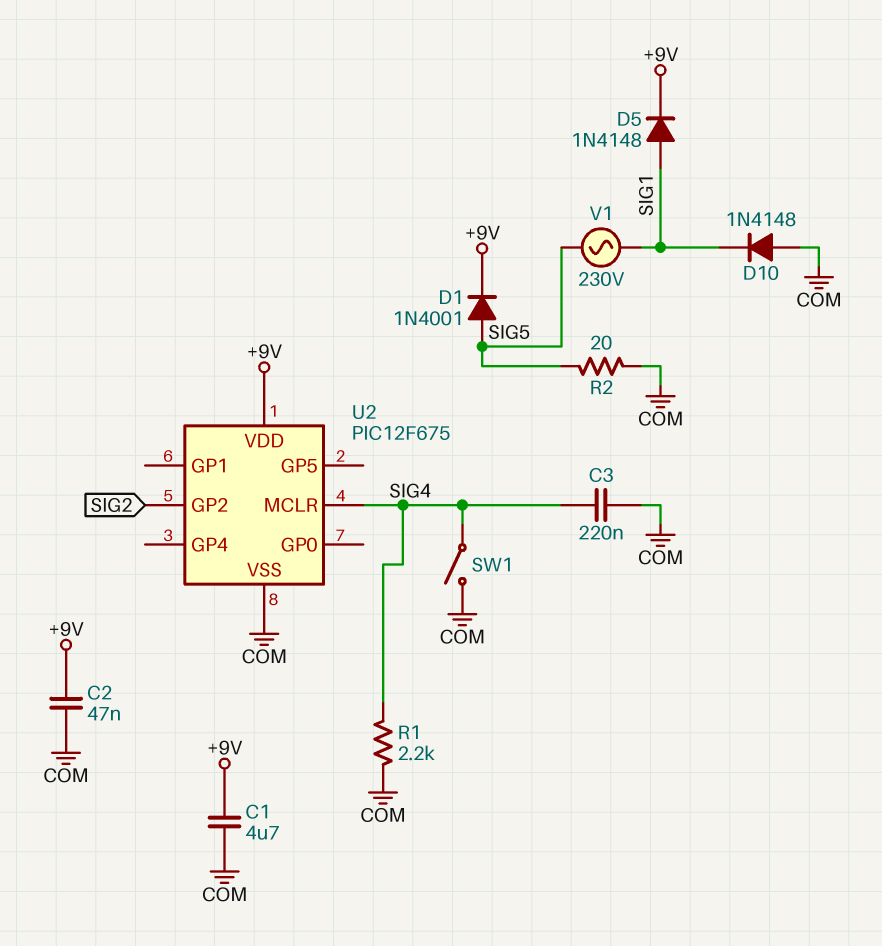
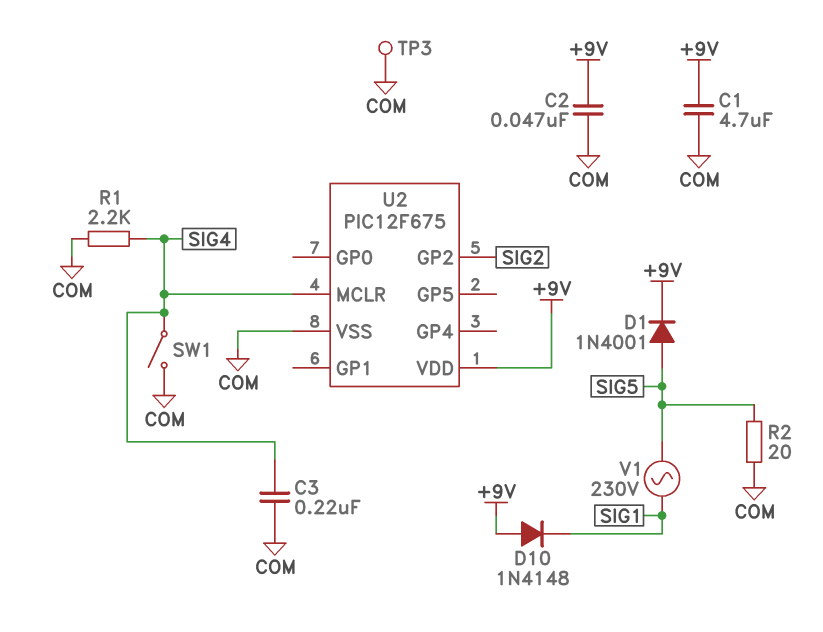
D5: diode 1N4148 (A SIG1, K +9V) -> none
D10: diode 1N4148 (A COM, K SIG1) -> diode 1N4148 (A +9V, K SIG1)
TP3: none -> test point (COM)

